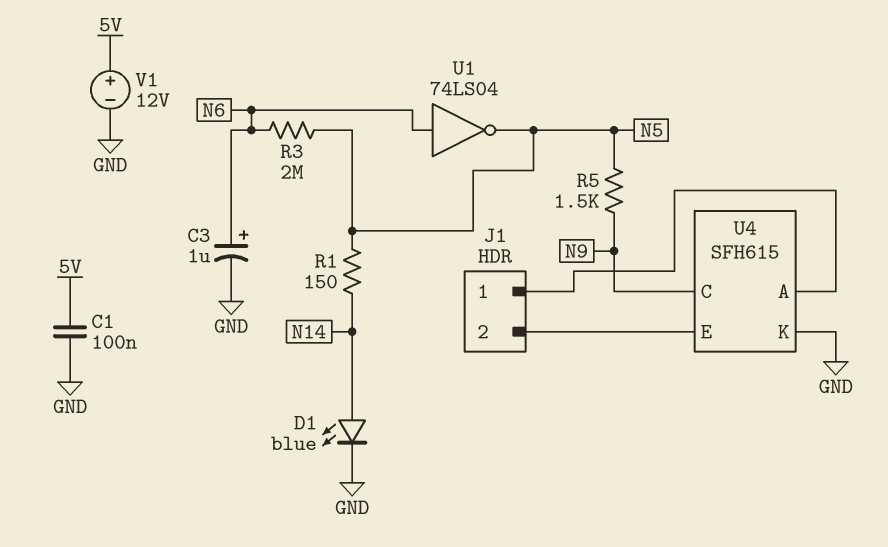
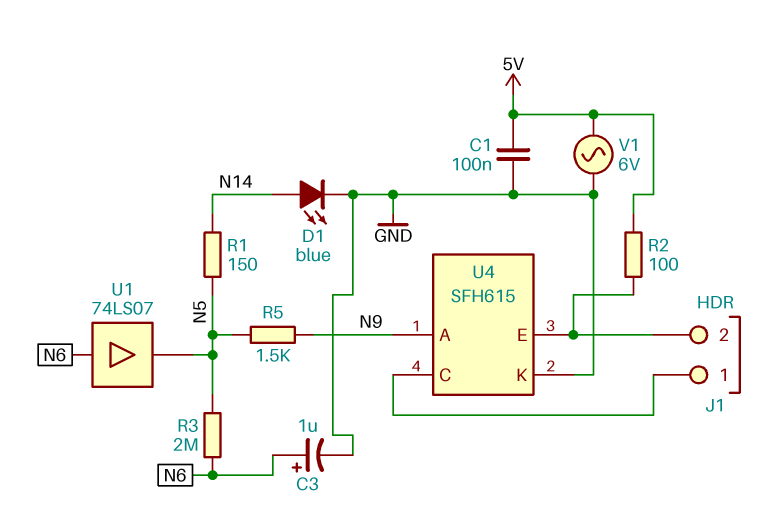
R2: none -> 100 (5V, J1/2)
U1: NOT 74LS04 (in N6, out N5) -> buffer 74LS07 (in N6, out N5)
U4 pin A: J1/1 -> N9
U4 pin C: N9 -> J1/1
V1: 12V (plus 5V, minus GND) -> AC 6V (5V, GND)

